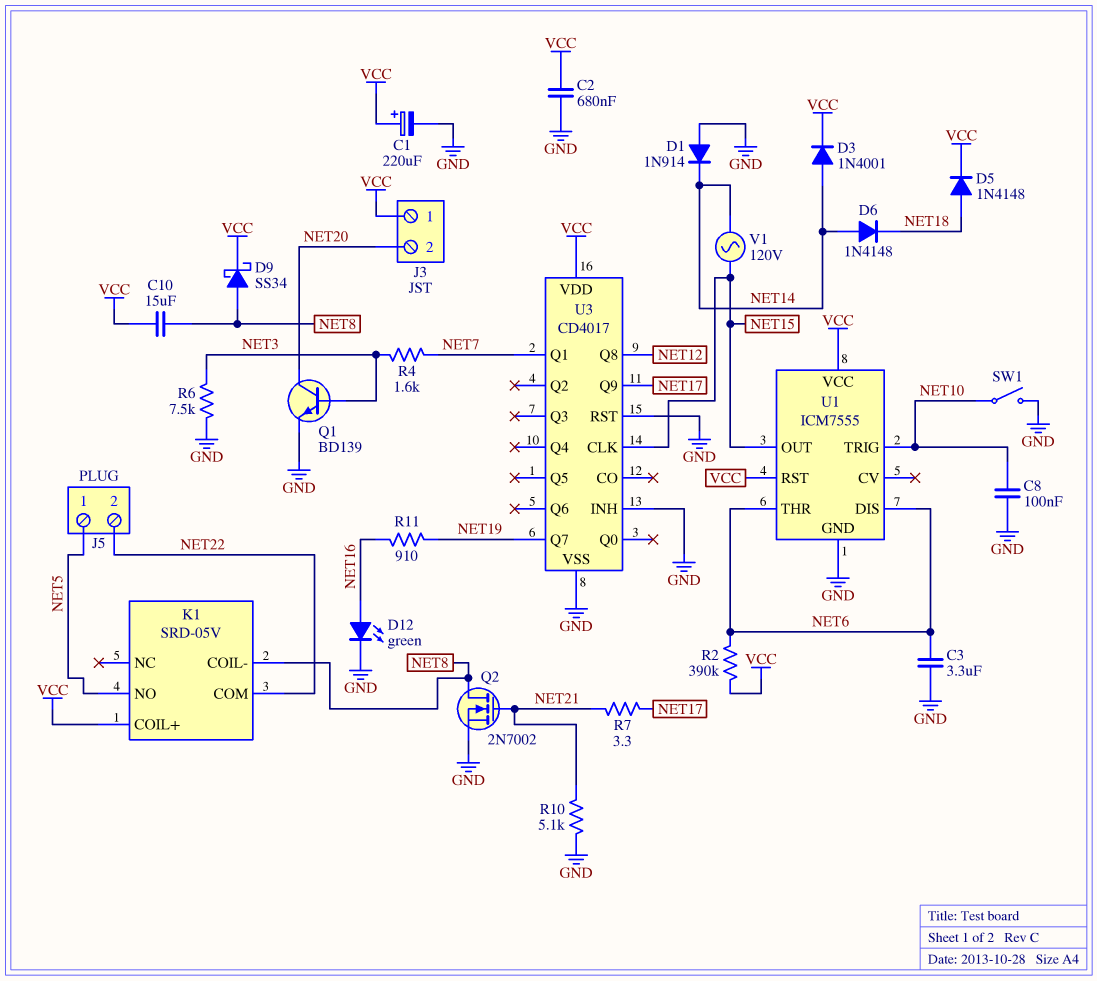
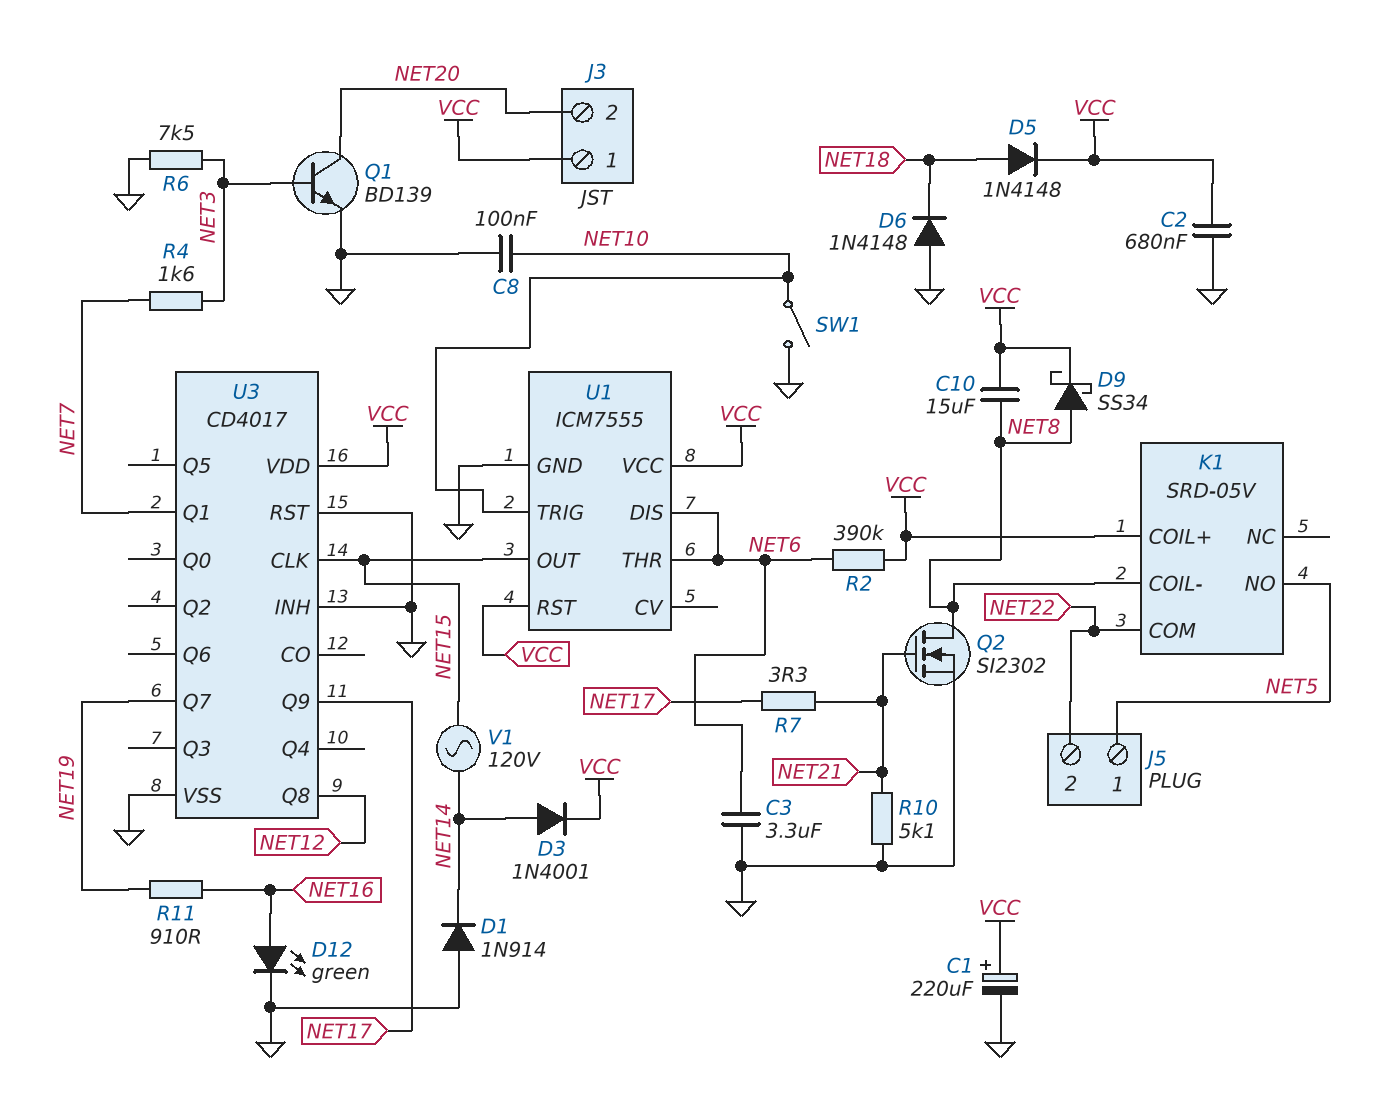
D6: diode 1N4148 (A NET14, K NET18) -> diode 1N4148 (A GND, K NET18)
Q2: NMOS 2N7002 (G NET21, D NET8, S GND) -> NMOS SI2302 (G NET21, D NET8, S GND)

